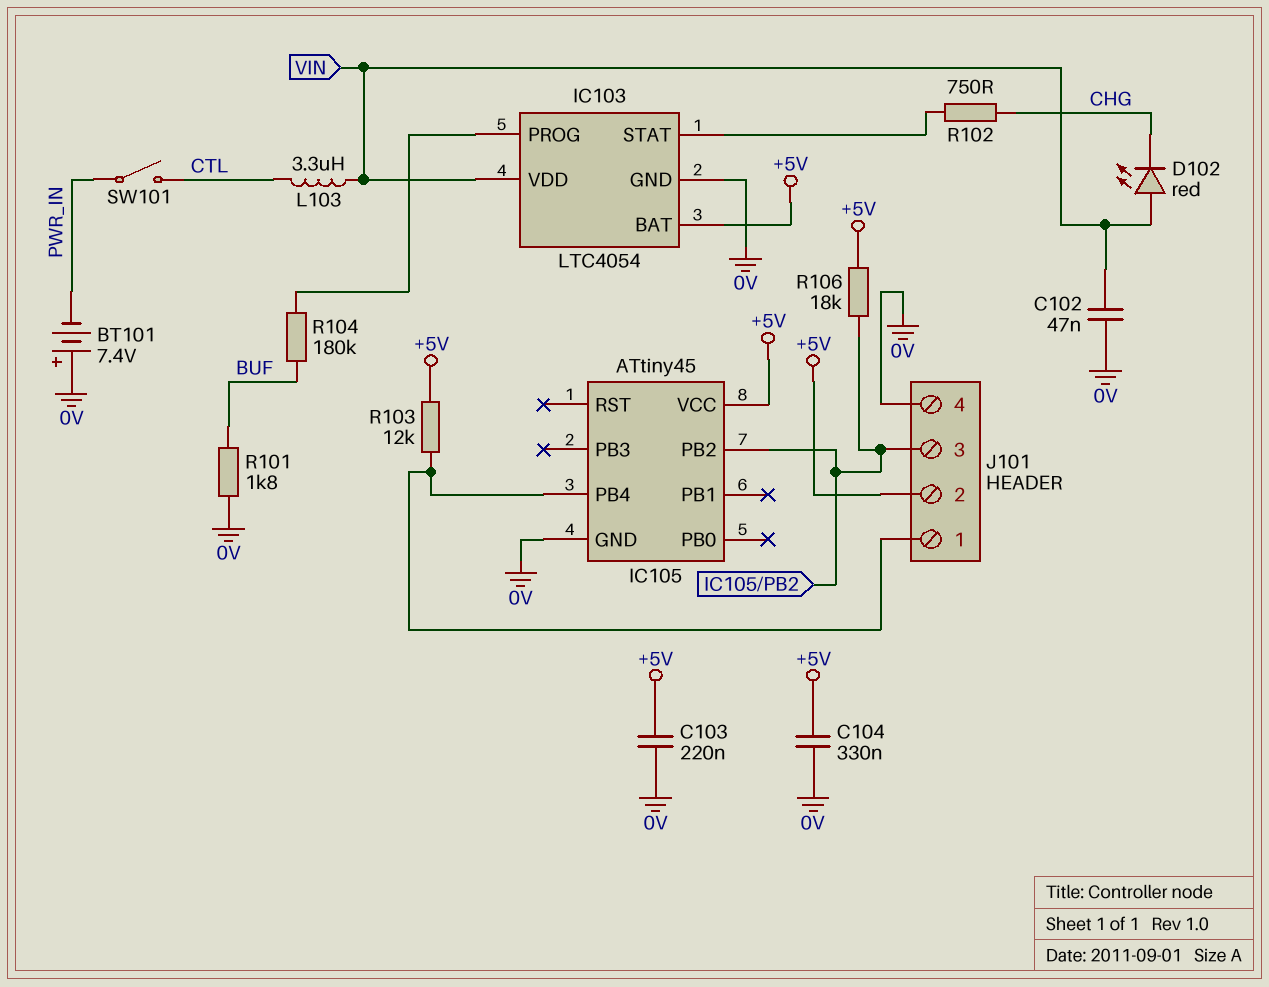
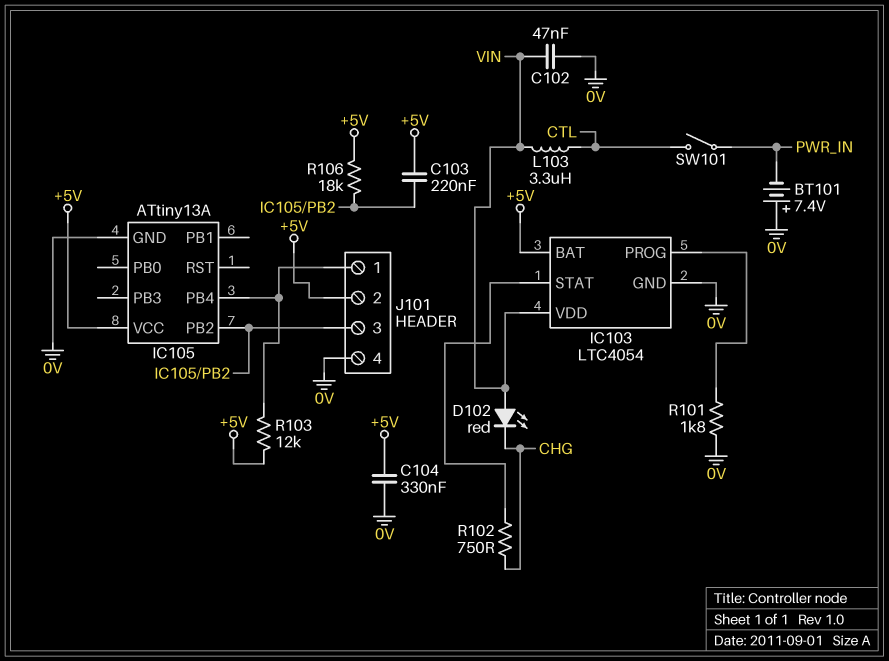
C103: 220nF (+5V, 0V) -> 220nF (+5V, IC105/PB2)
IC105: ATtiny45 -> ATtiny13A
R101: 1.8k (0V, BUF) -> 1.8k (0V, IC103/PROG)
R104: 180k (BUF, IC103/PROG) -> none

